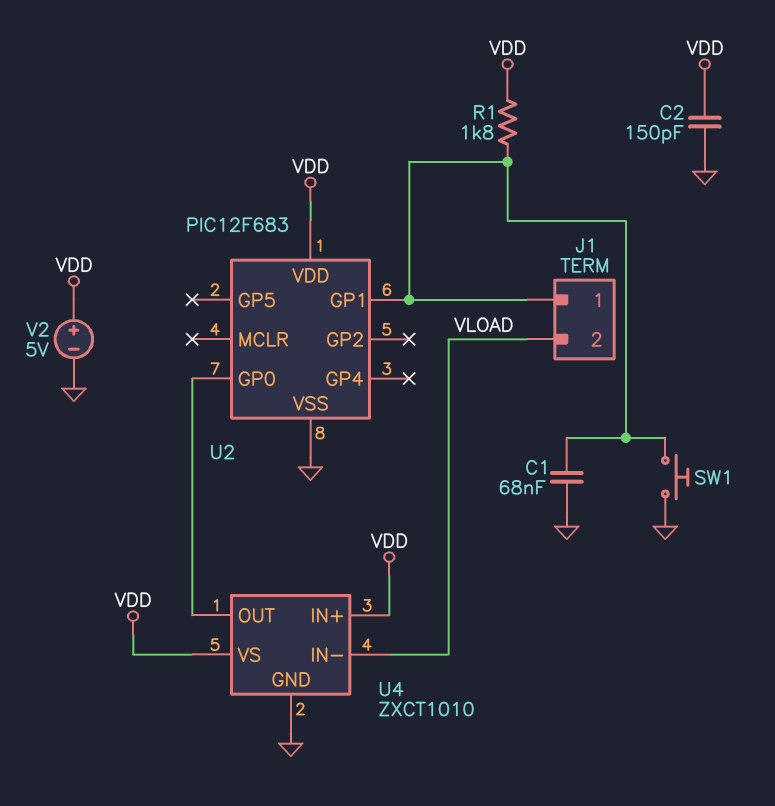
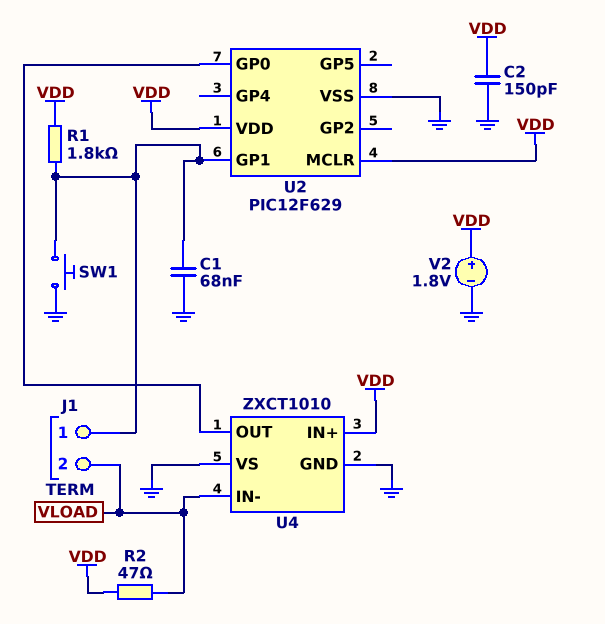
R2: none -> 47 (VDD, VLOAD)
U2: PIC12F683 -> PIC12F629
U2 pin MCLR: none -> VDD
U4 pin VS: VDD -> GND
V2: 5V (plus VDD, minus GND) -> 1.8V (plus VDD, minus GND)

